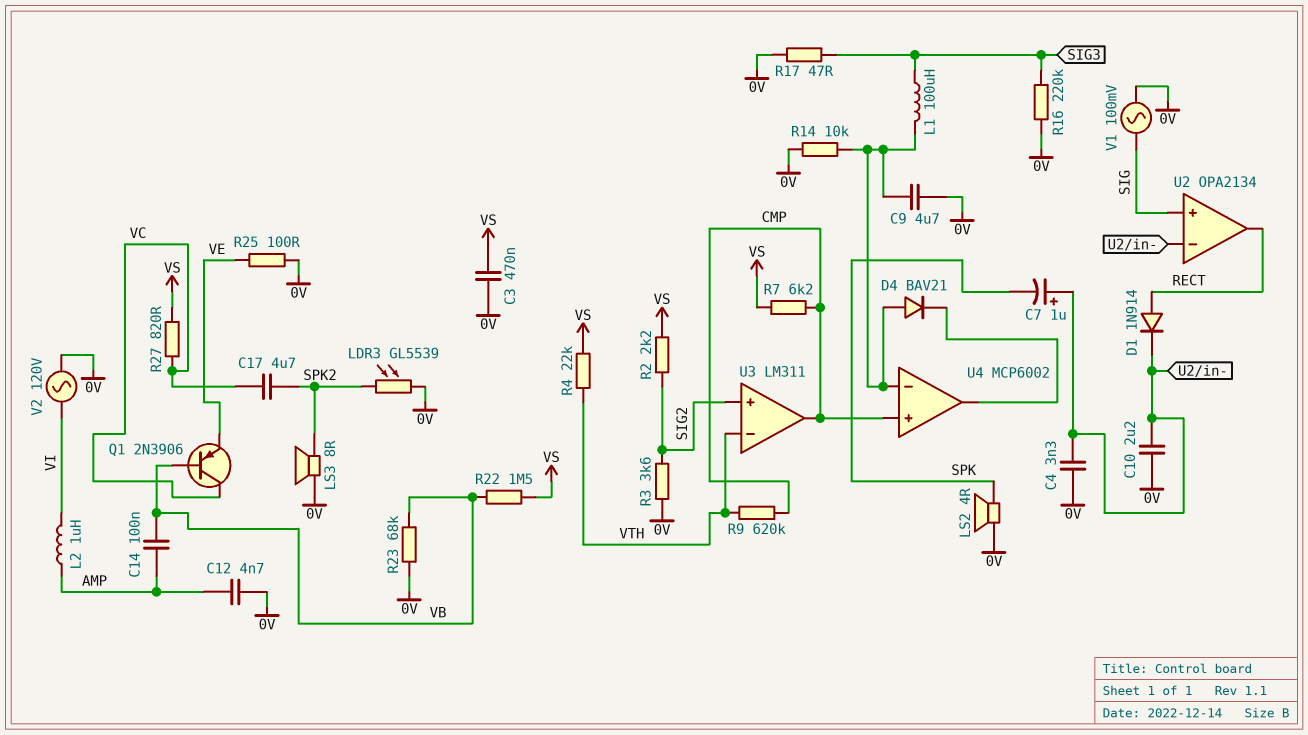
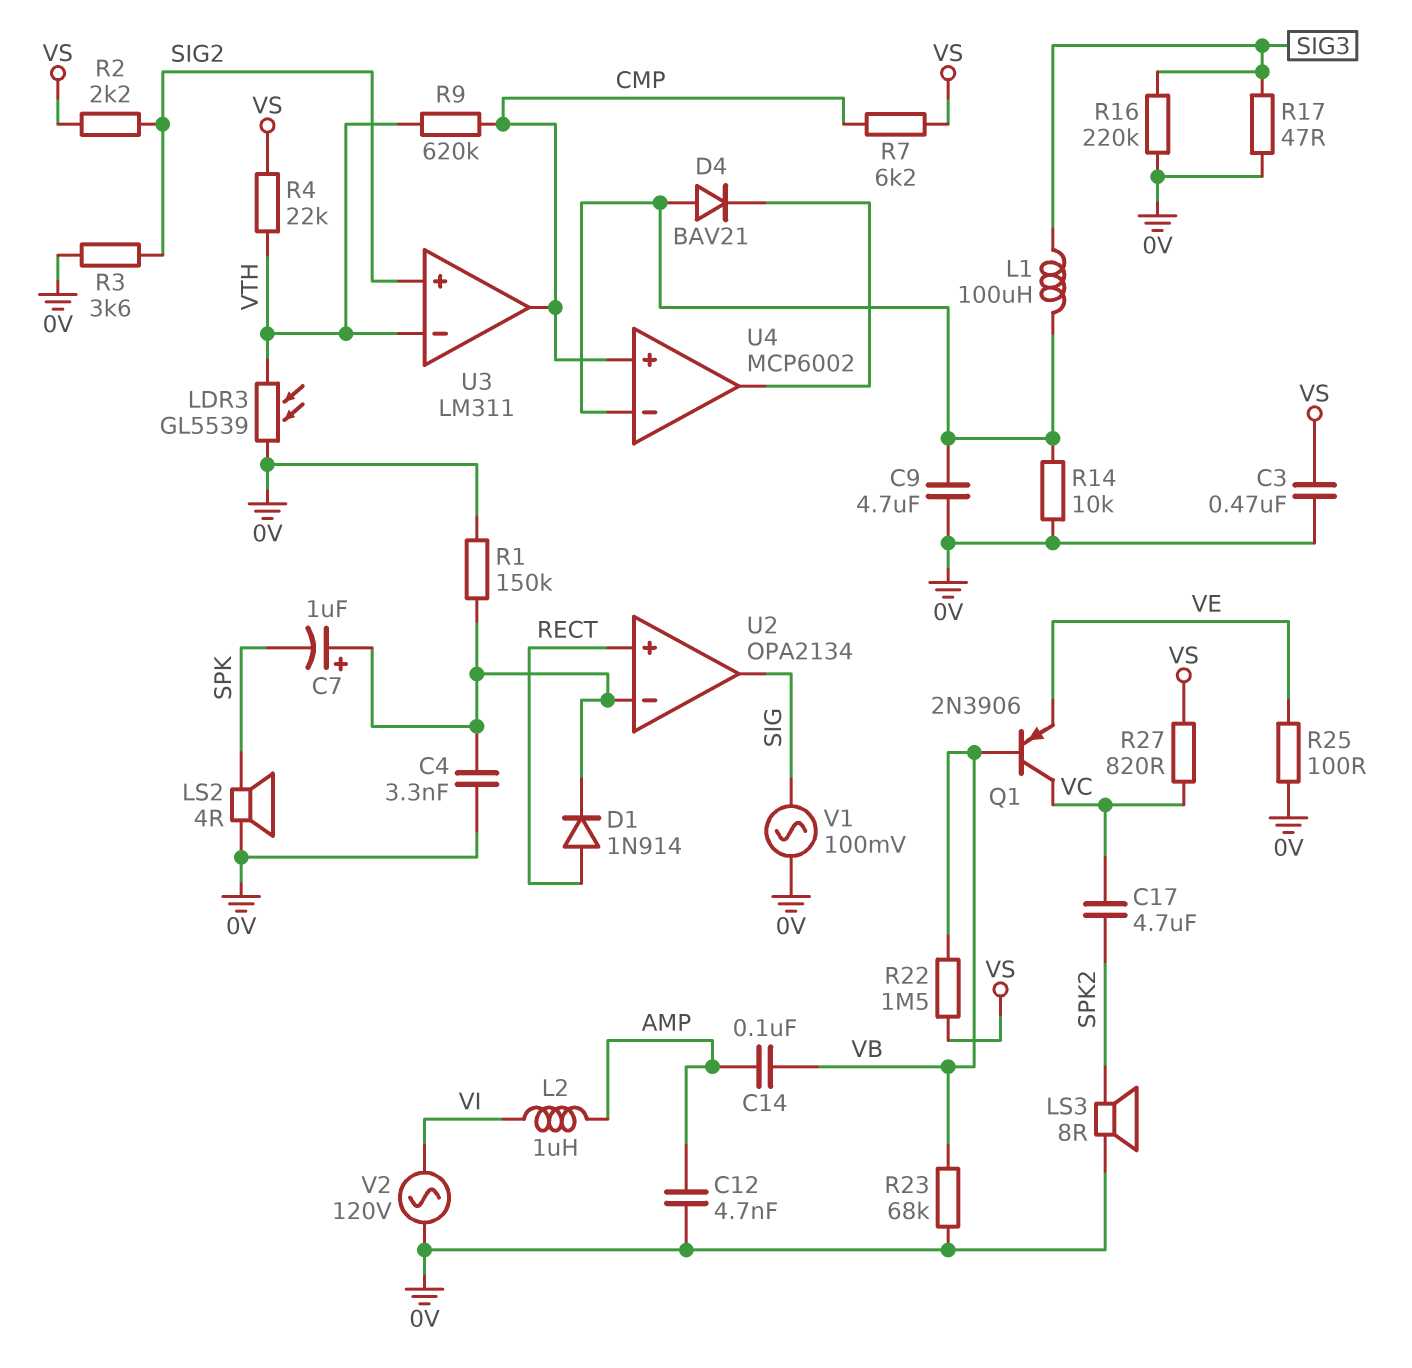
C10: 2.2uF (0V, U2/in-) -> none
LDR3: GL5539 (0V, SPK2) -> GL5539 (0V, VTH)
R1: none -> 150k (0V, U2/in-)
U2 pin in+: SIG -> RECT
U2 pin out: RECT -> SIG

